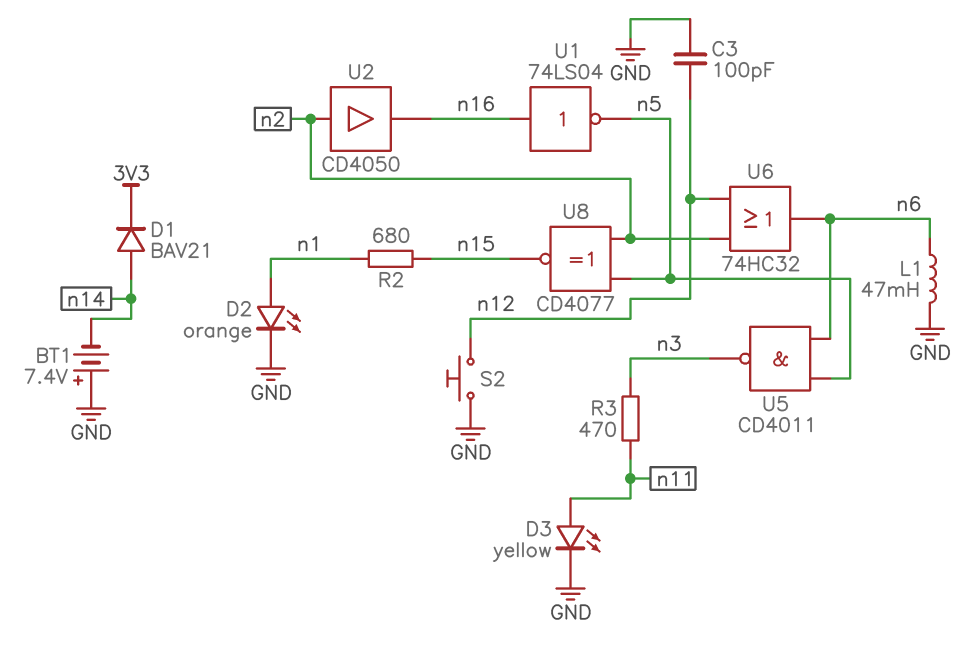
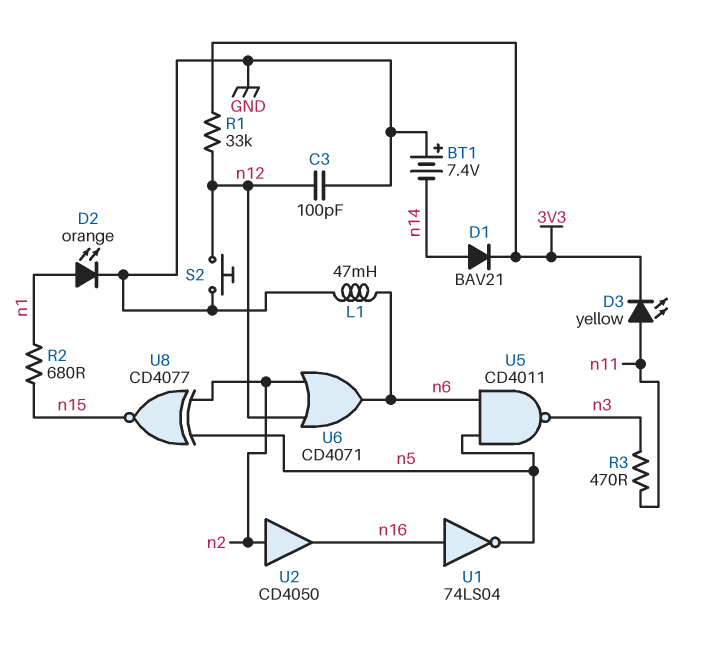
D3: LED yellow (A n11, K GND) -> LED yellow (A n11, K 3V3)
R1: none -> 33k (3V3, n12)
U6: OR 74HC32 (in n2, in n12, out n6) -> OR CD4071 (in n2, in n12, out n6)

